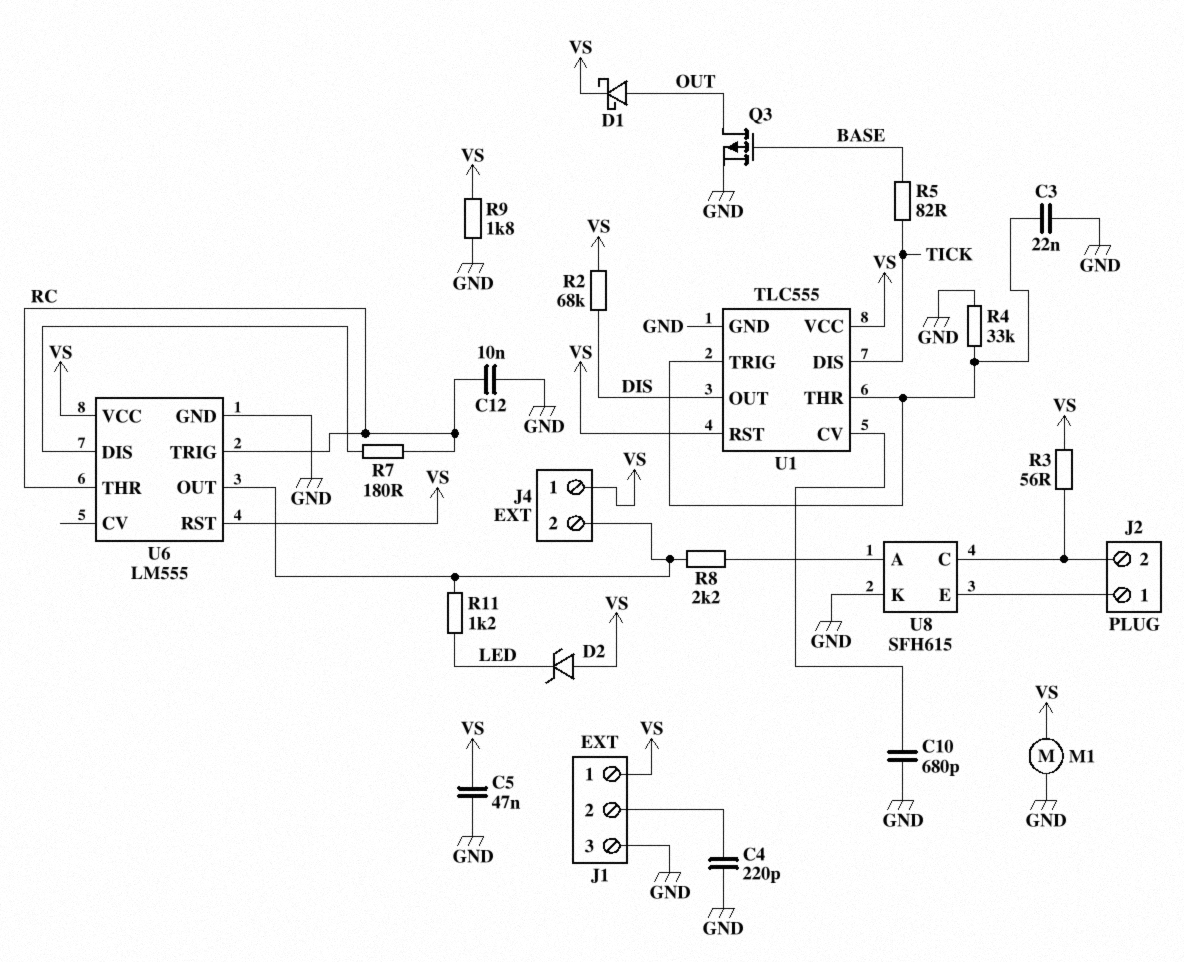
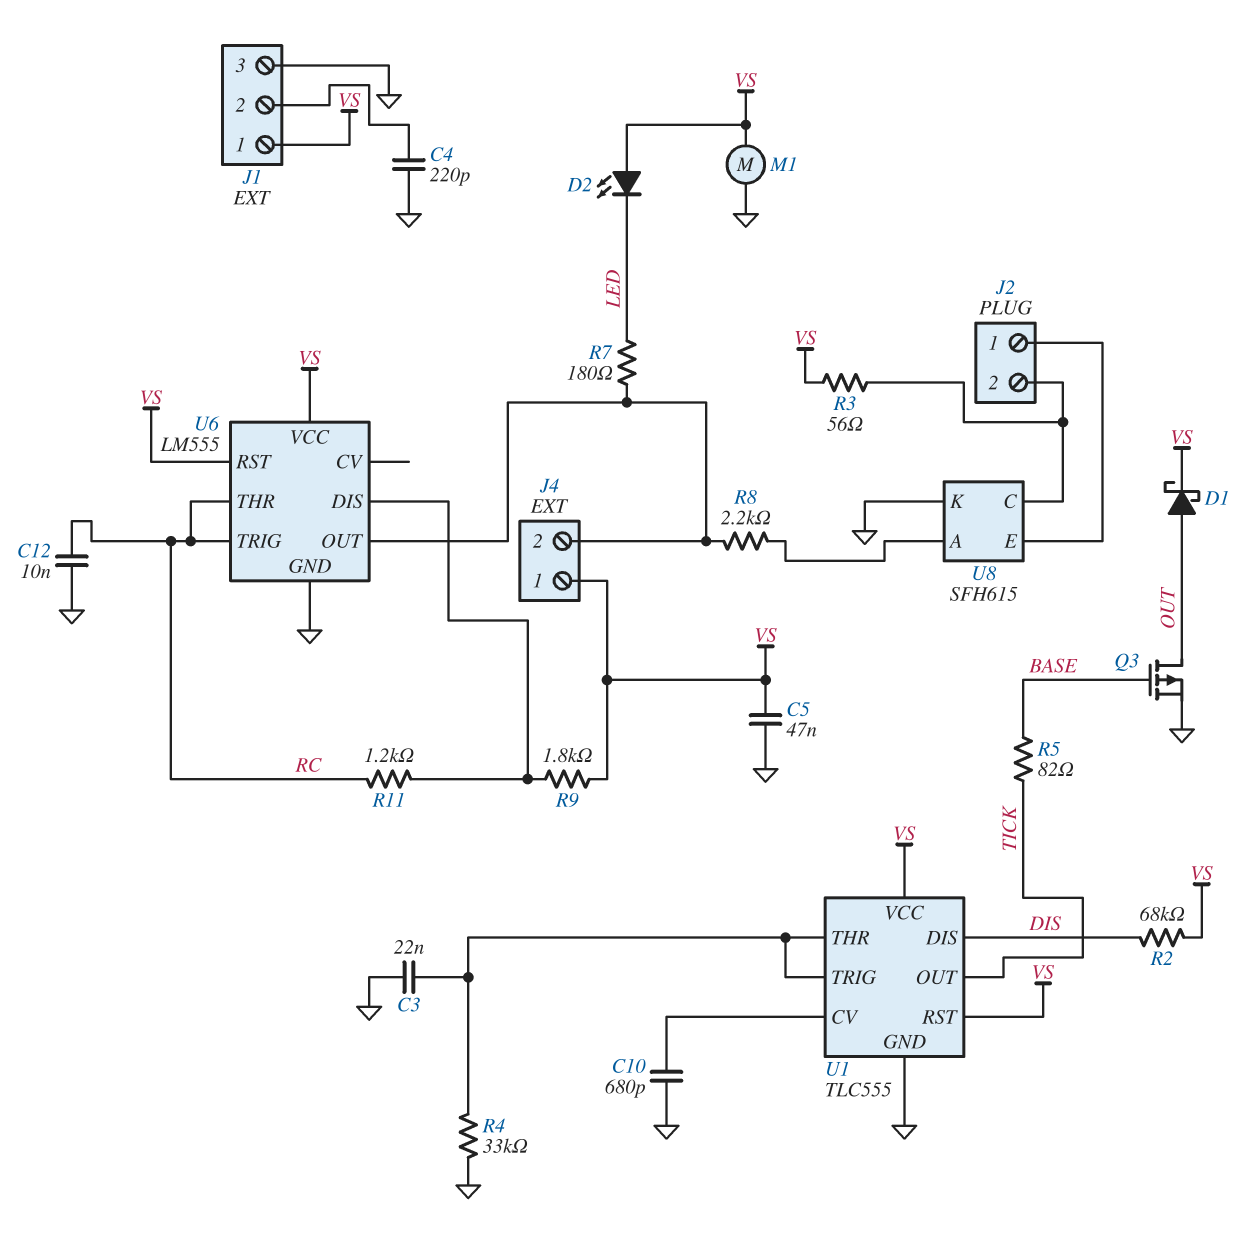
D2: zener (A VS, K LED) -> LED (A VS, K LED)
R7: 180 (RC, U6/DIS) -> 180 (J4/2, LED)
R9: 1.8k (GND, VS) -> 1.8k (U6/DIS, VS)
R11: 1.2k (J4/2, LED) -> 1.2k (RC, U6/DIS)
U1 pin DIS: TICK -> DIS
U1 pin OUT: DIS -> TICK

